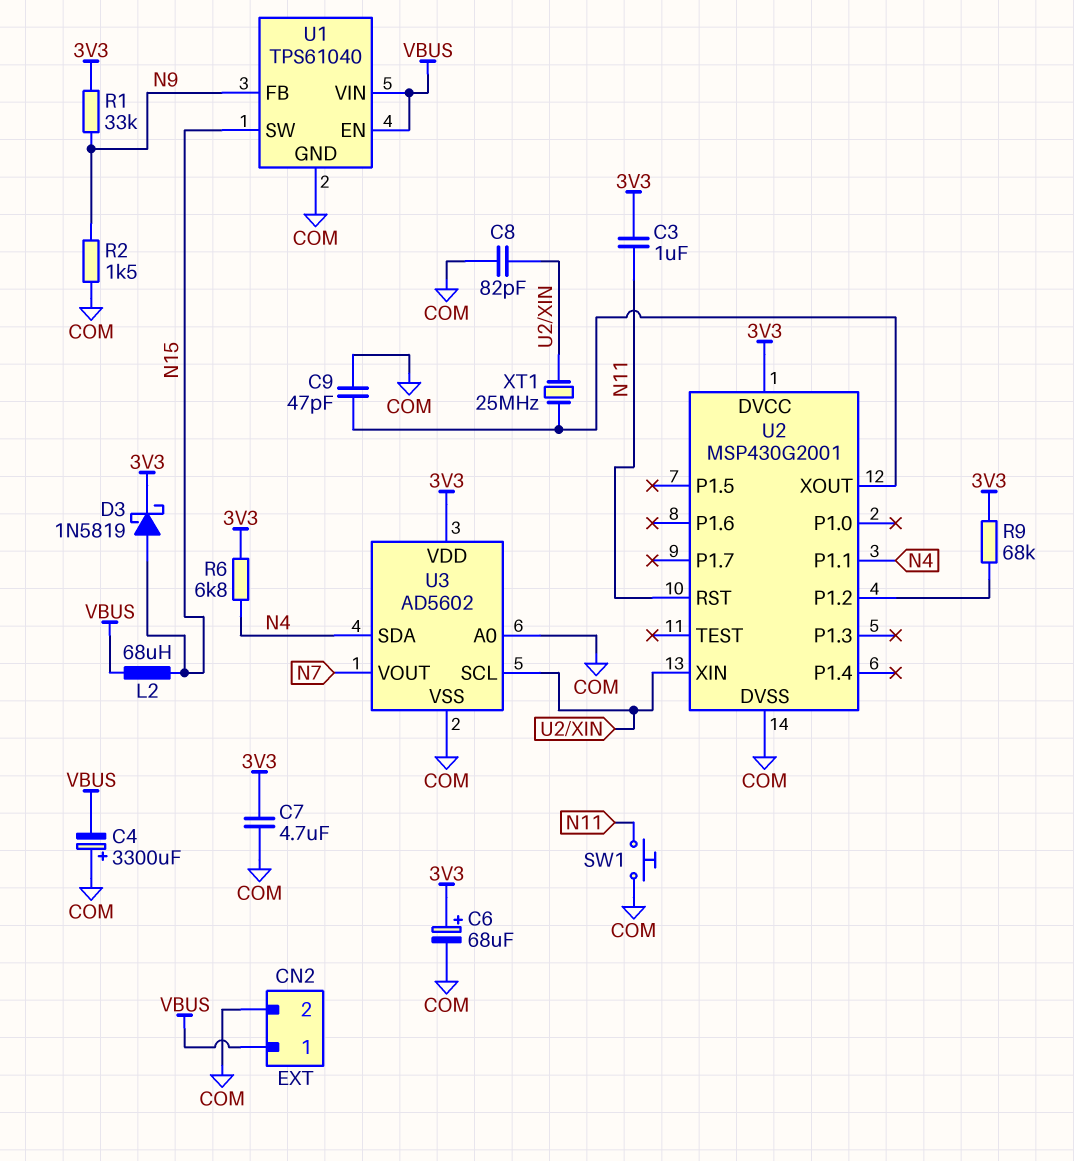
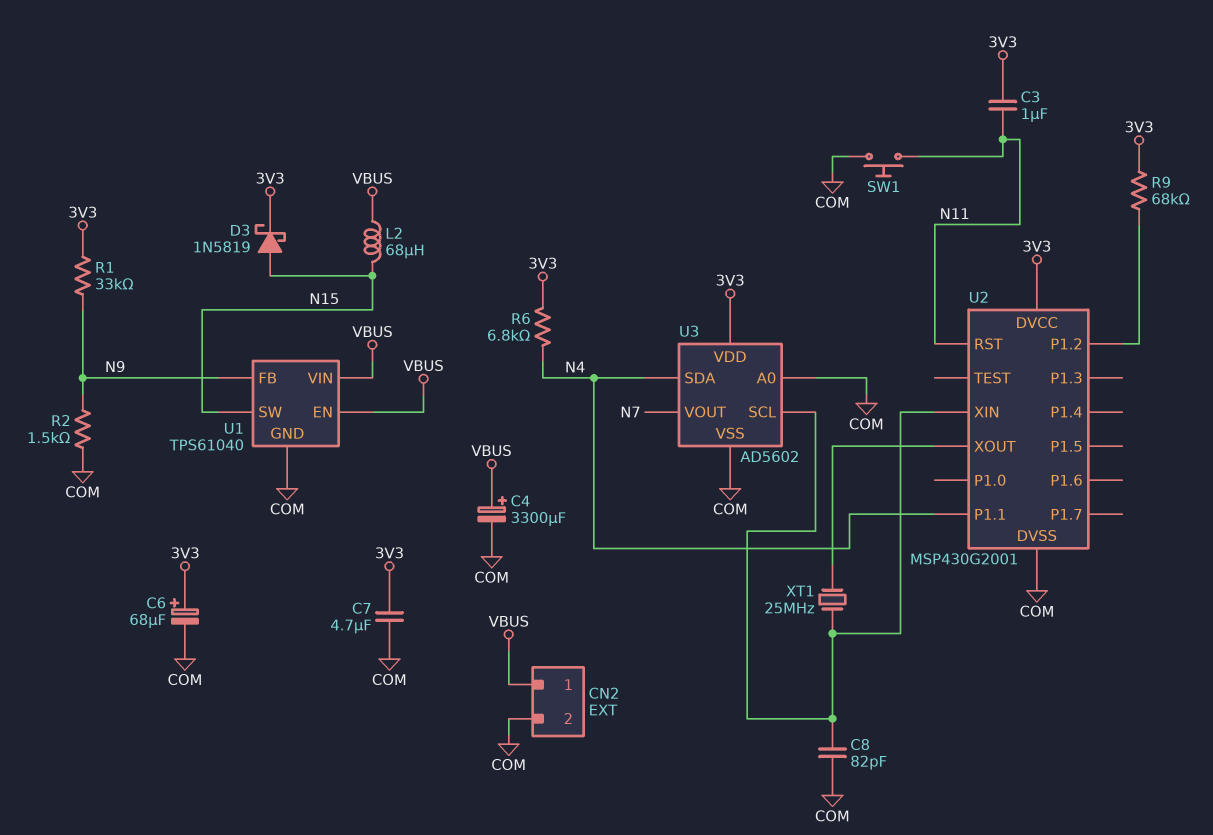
C4: 3300uF (plus COM, minus VBUS) -> 3300uF (plus VBUS, minus COM)
C9: 47pF (COM, U2/XOUT) -> none

